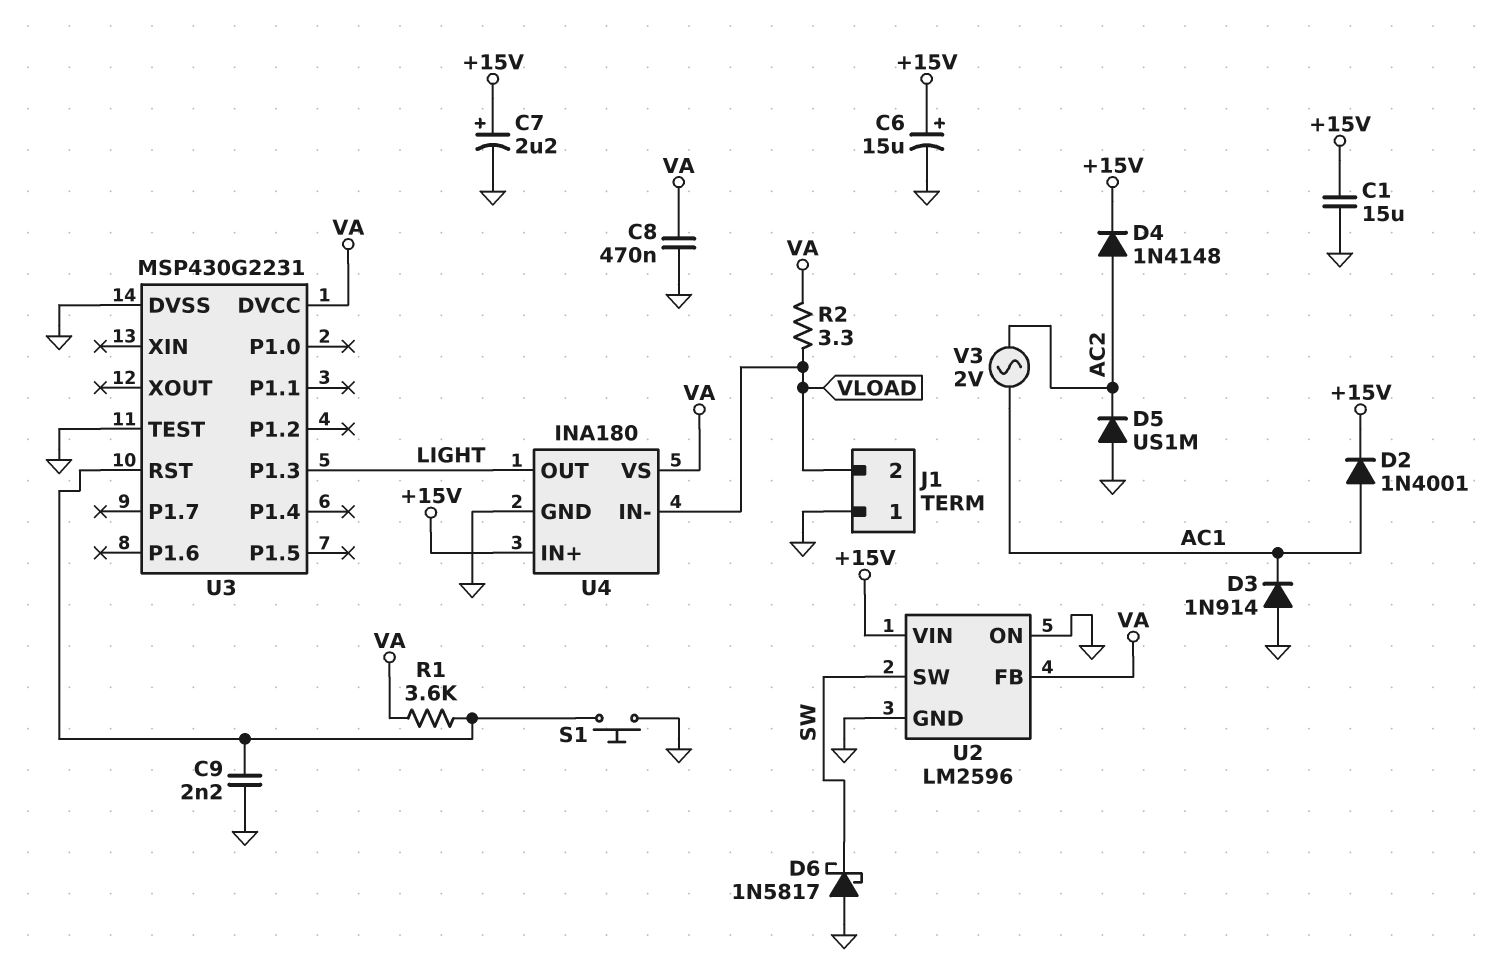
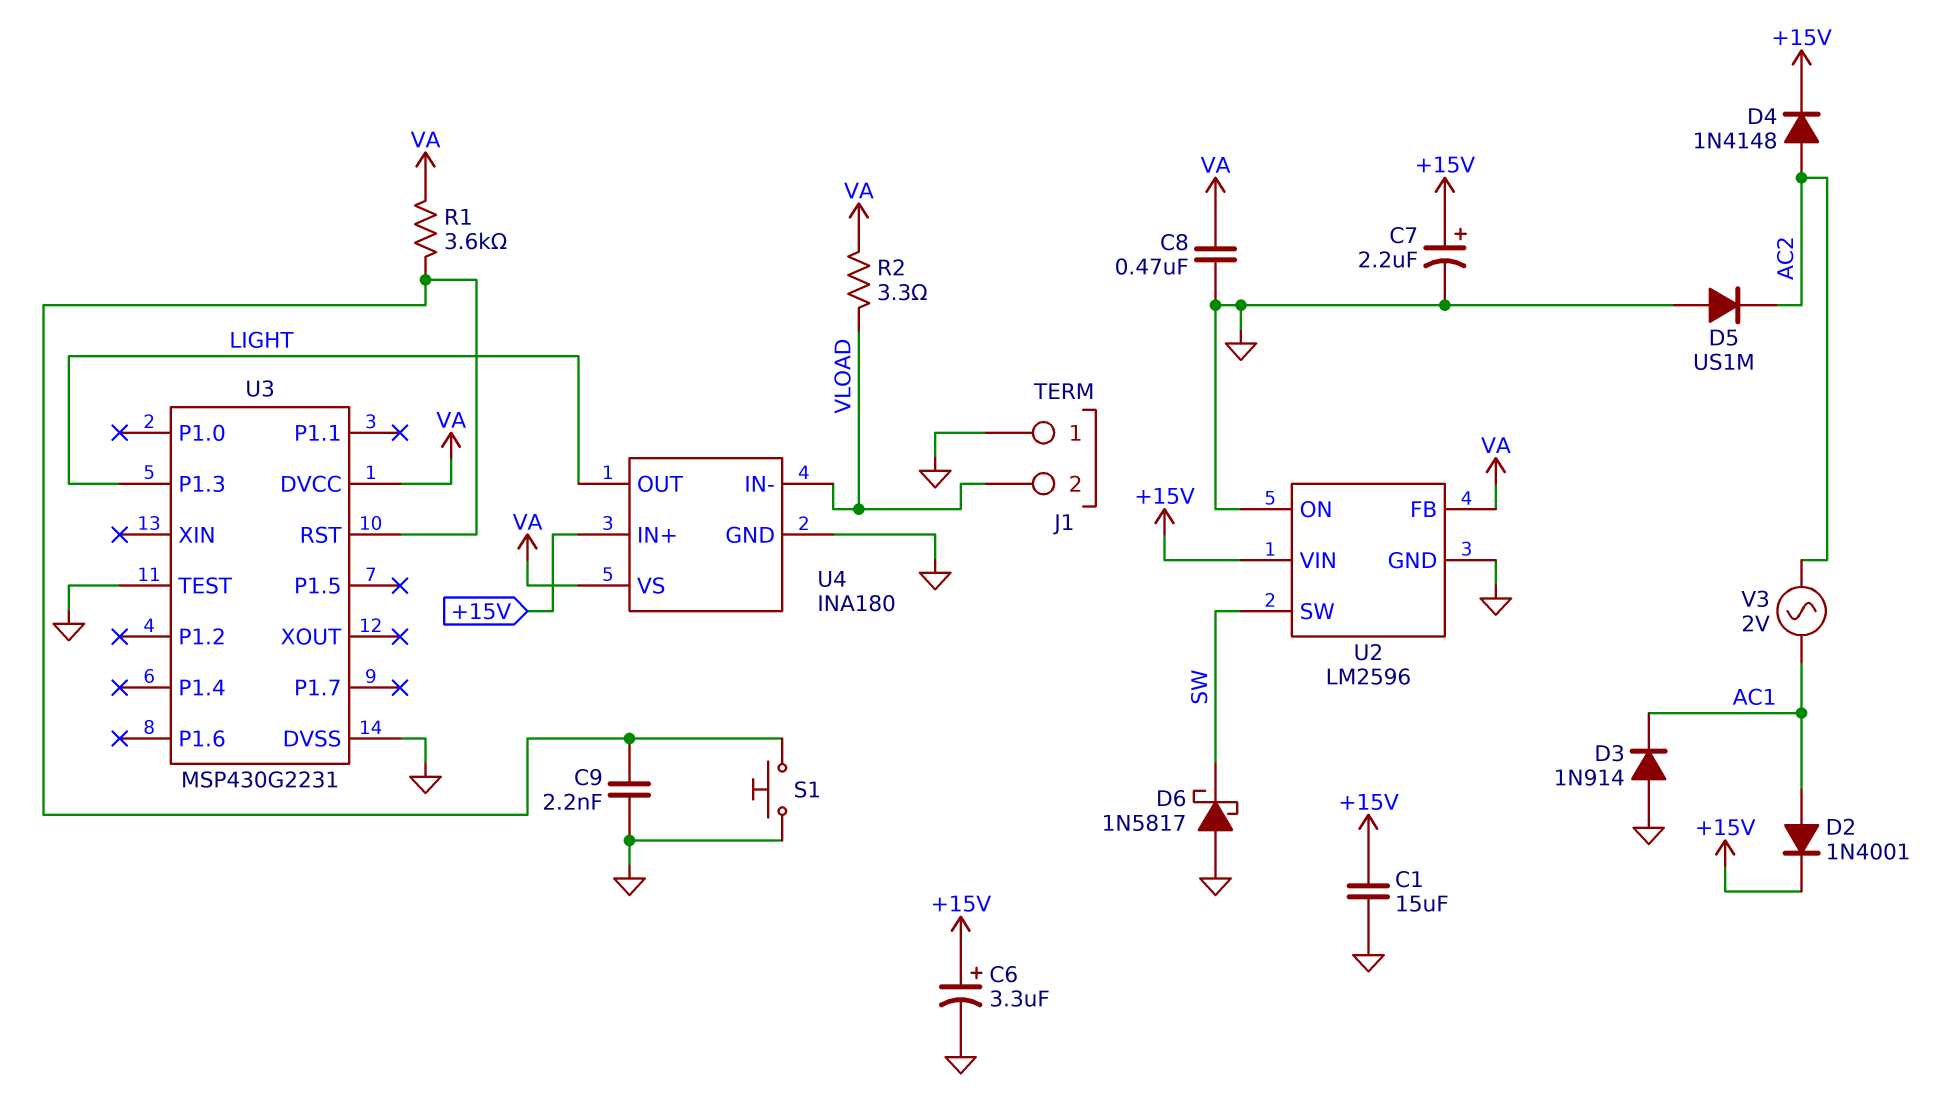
C6: 15uF (plus +15V, minus GND) -> 3.3uF (plus +15V, minus GND)

